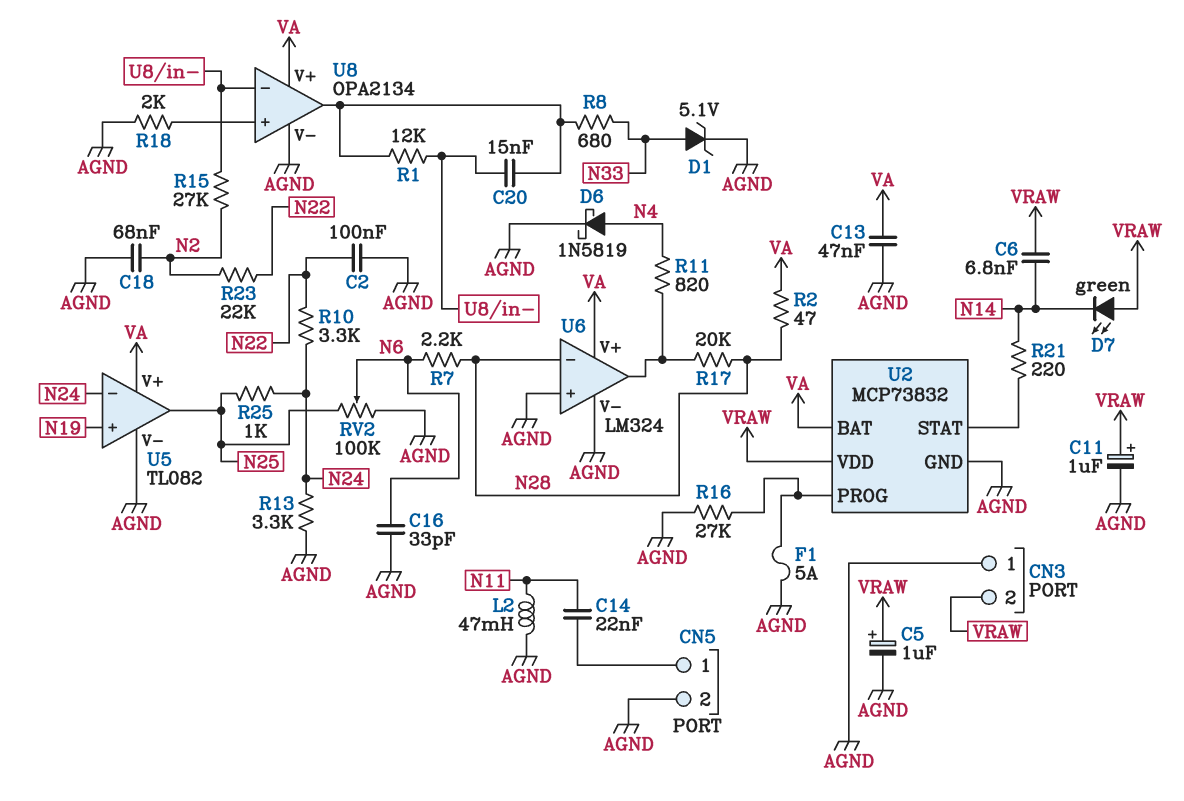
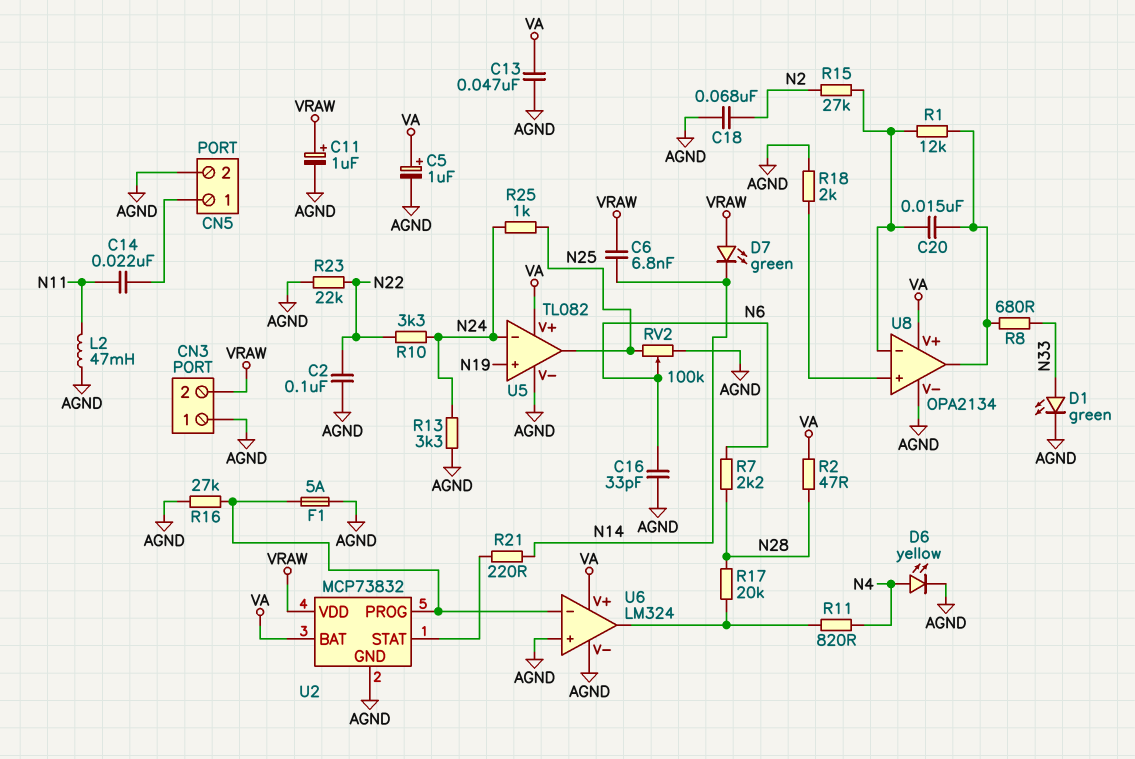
C5: 1uF (plus VRAW, minus AGND) -> 1uF (plus VA, minus AGND)
D1: zener 5.1V (A N33, K AGND) -> LED green (A N33, K AGND)
D6: schottky 1N5819 (A N4, K AGND) -> LED yellow (A N4, K AGND)
R23: 22k (N2, N22) -> 22k (AGND, N22)
U6 pin in-: N28 -> U2/PROG

